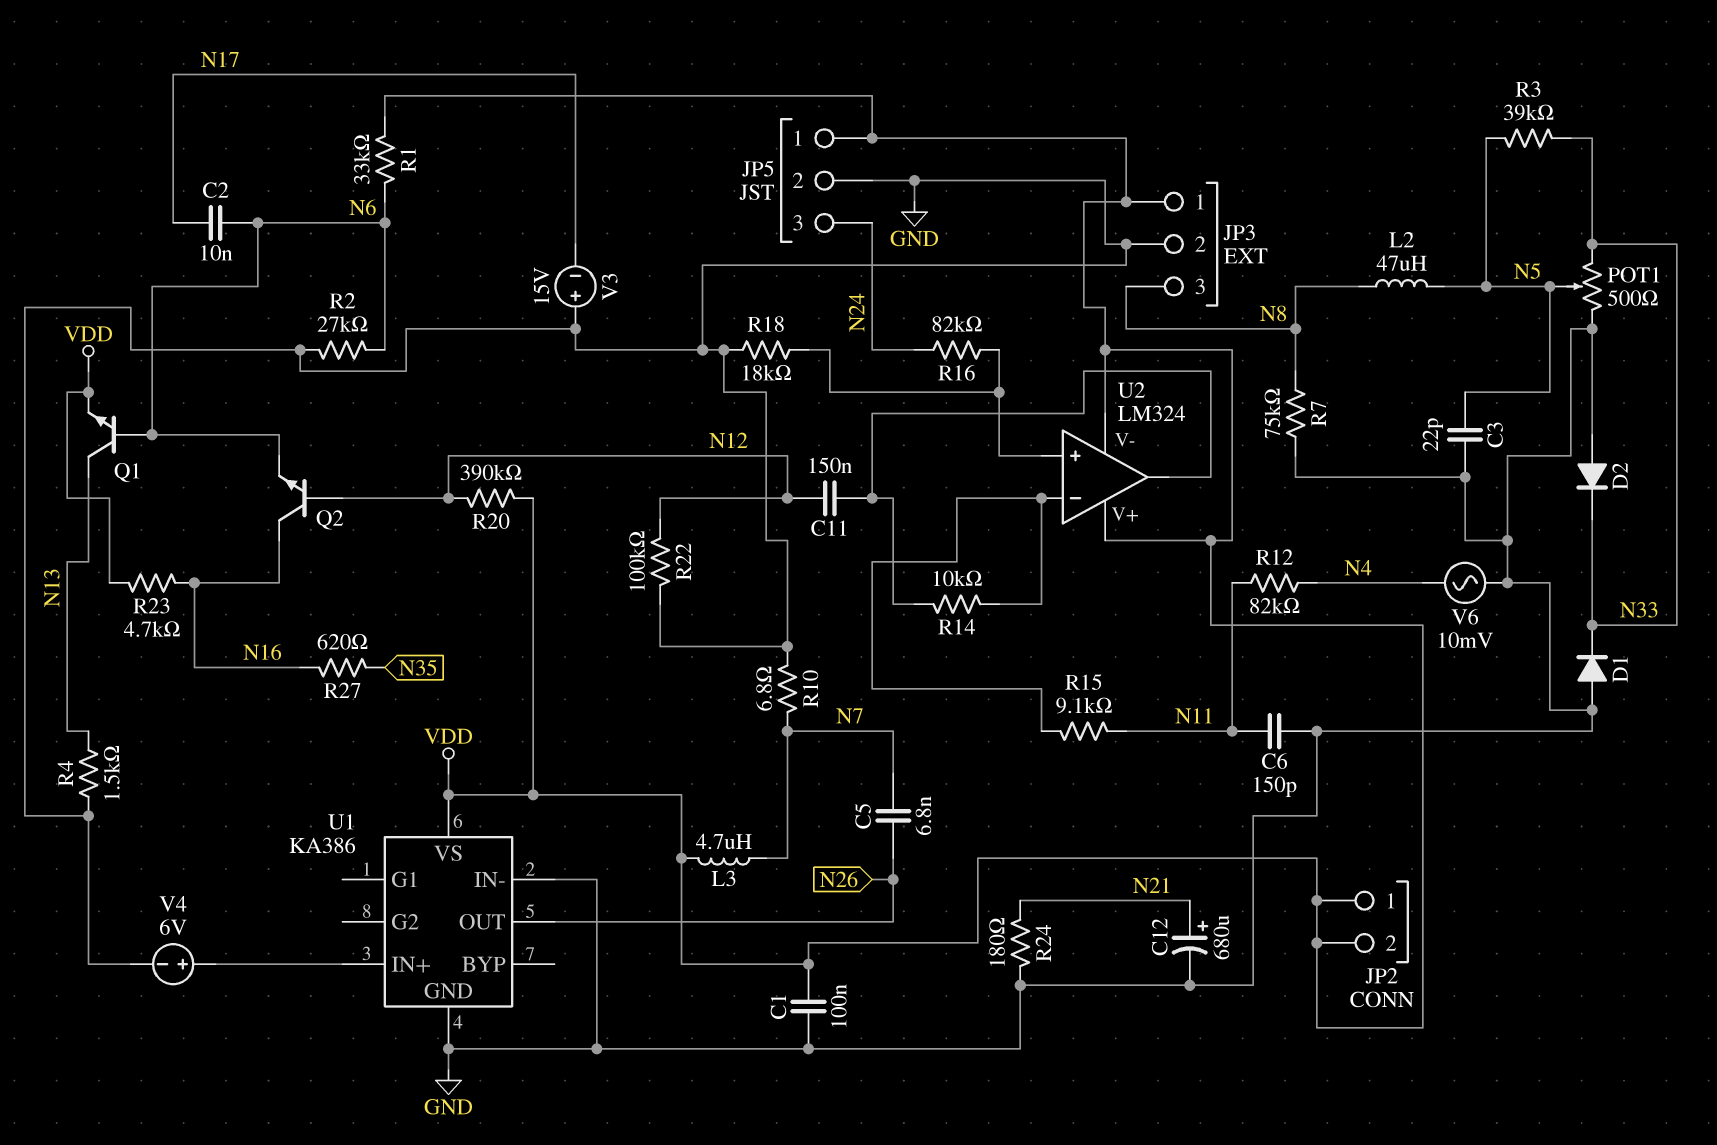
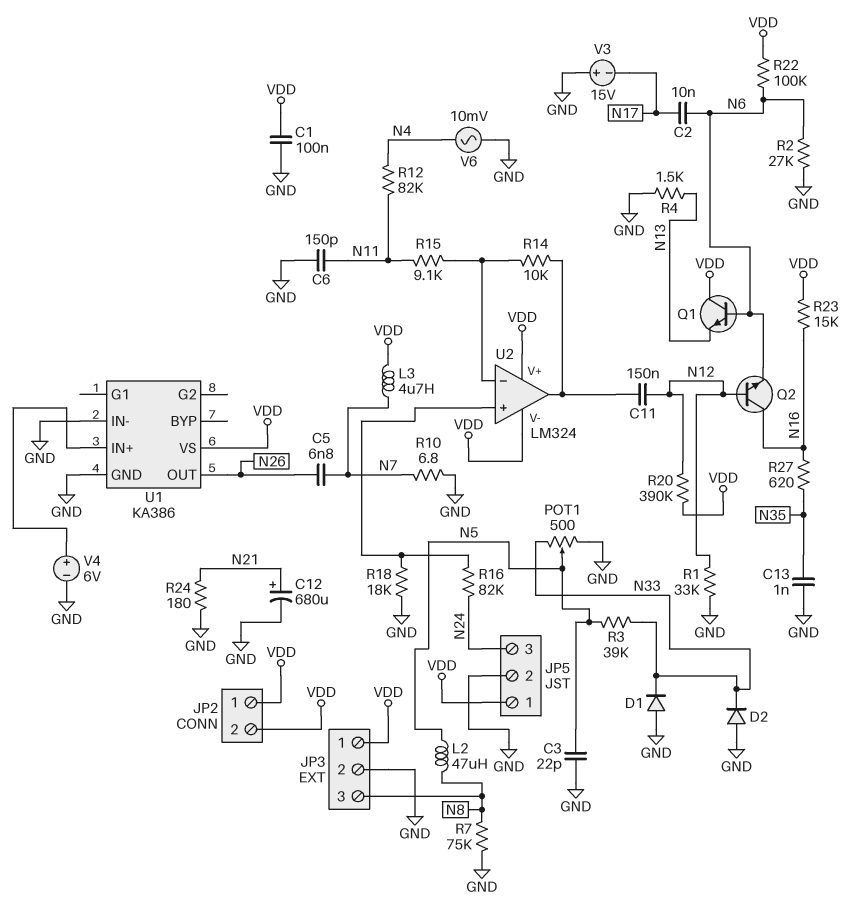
C13: none -> 1nF (GND, N35)
Q1: NPN (B N6, C N13, E VDD) -> NPN (B N6, C VDD, E N13)
R1: 33k (N6, VDD) -> 33k (GND, N12)
R22: 100k (GND, N12) -> 100k (N6, VDD)
R23: 4.7k (N16, VDD) -> 15k (N16, VDD)

